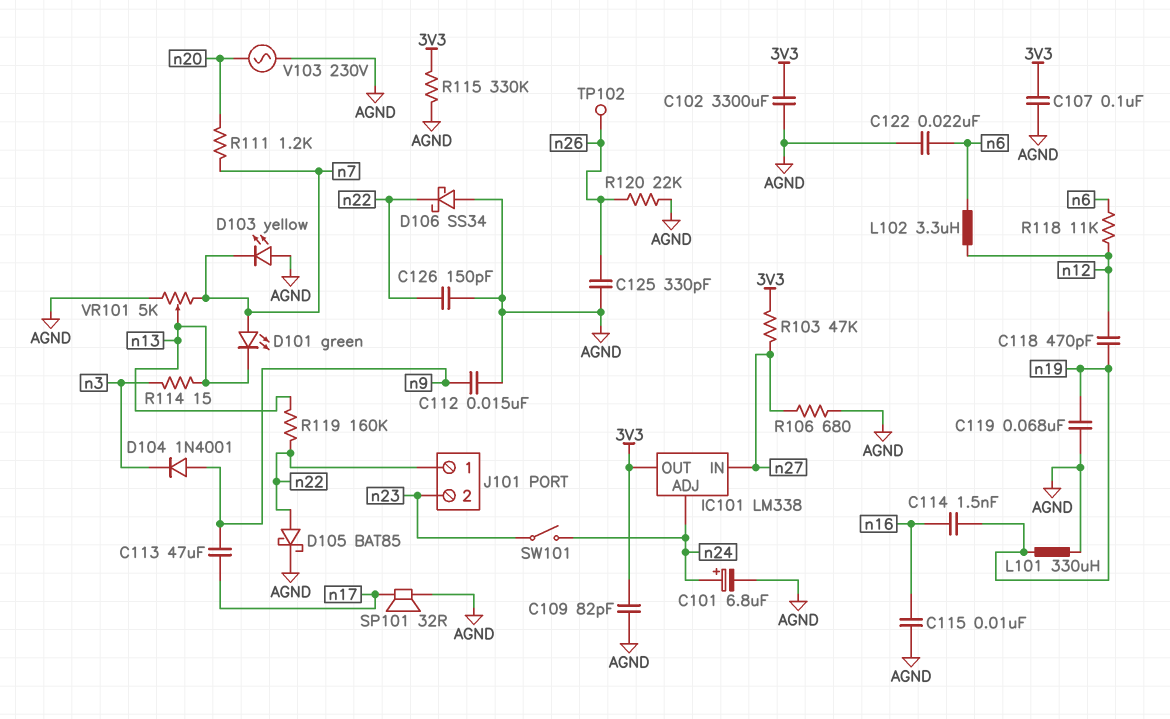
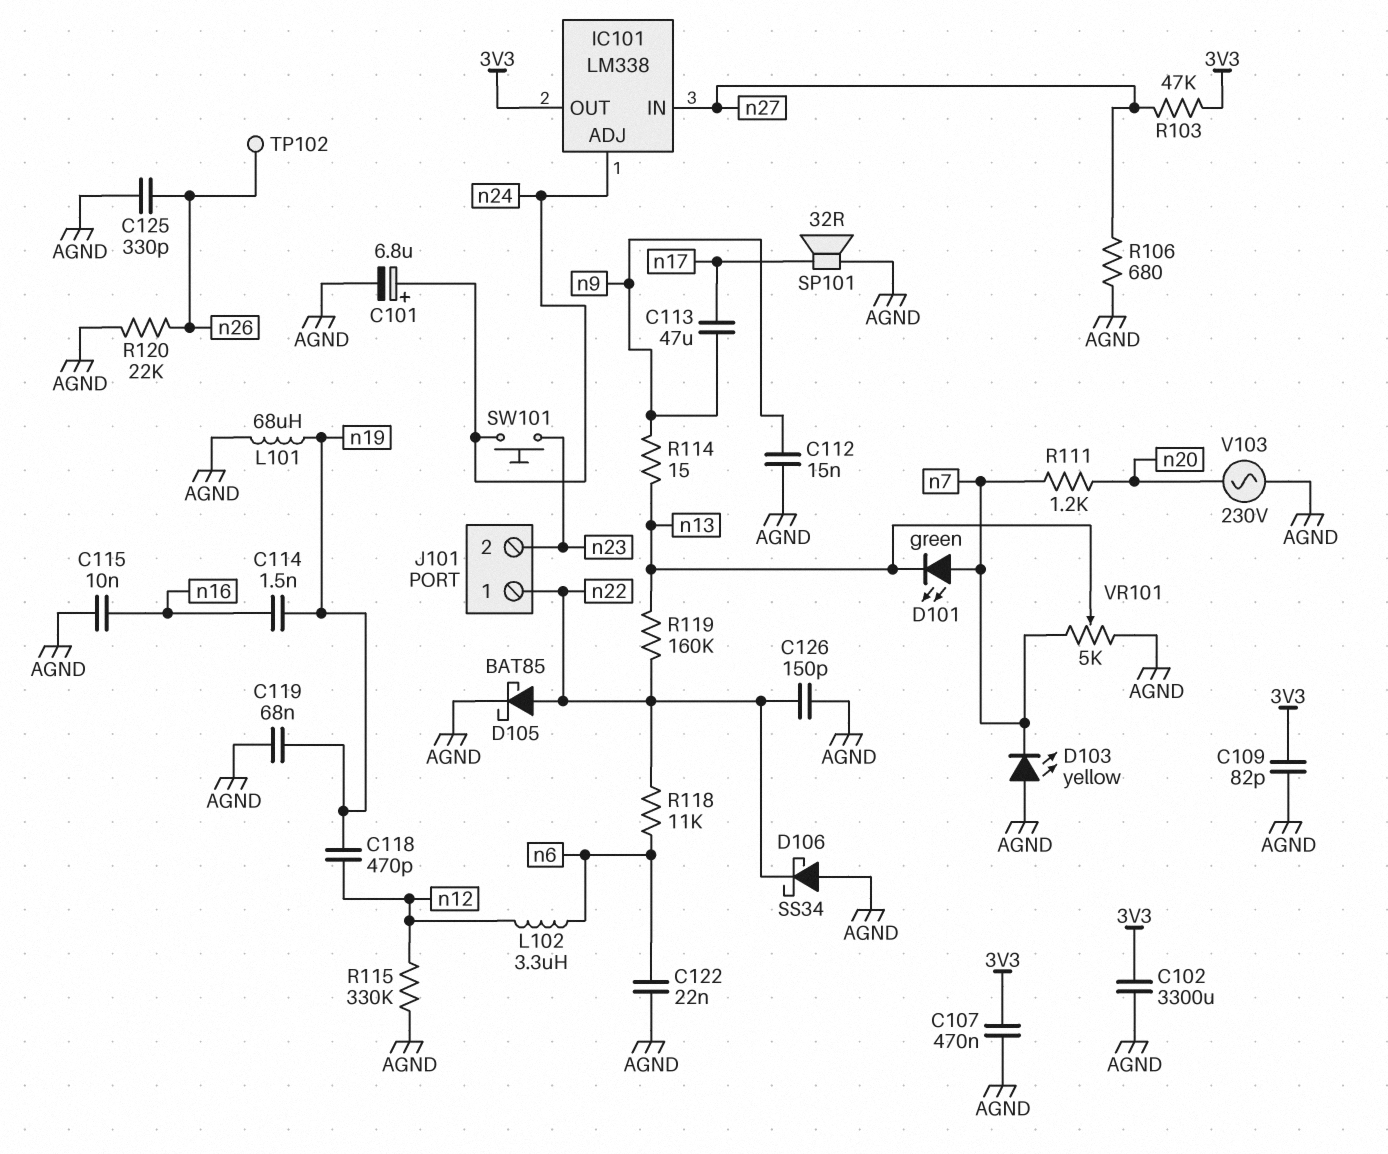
C107: 100nF (3V3, AGND) -> 470nF (3V3, AGND)
D104: diode 1N4001 (A n9, K n3) -> none
L101: 330uH (AGND, n19) -> 68uH (AGND, n19)
R114: 15 (n3, n13) -> 15 (n9, n13)
R115: 330k (3V3, AGND) -> 330k (AGND, n12)
R118: 11k (n6, n12) -> 11k (n6, n22)
SW101: switch (n23, n24) -> button (n23, n24)

